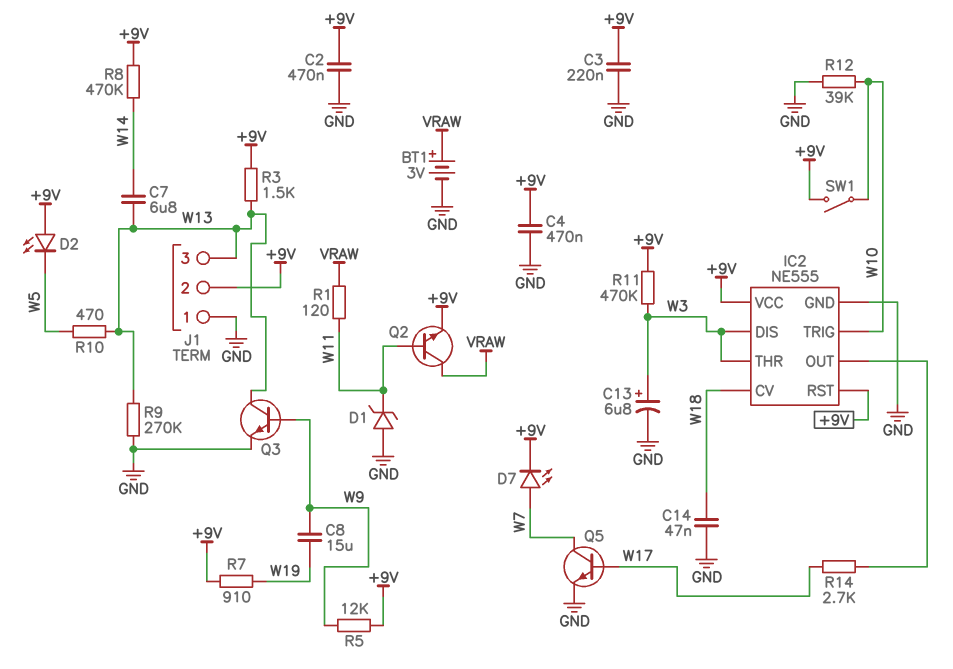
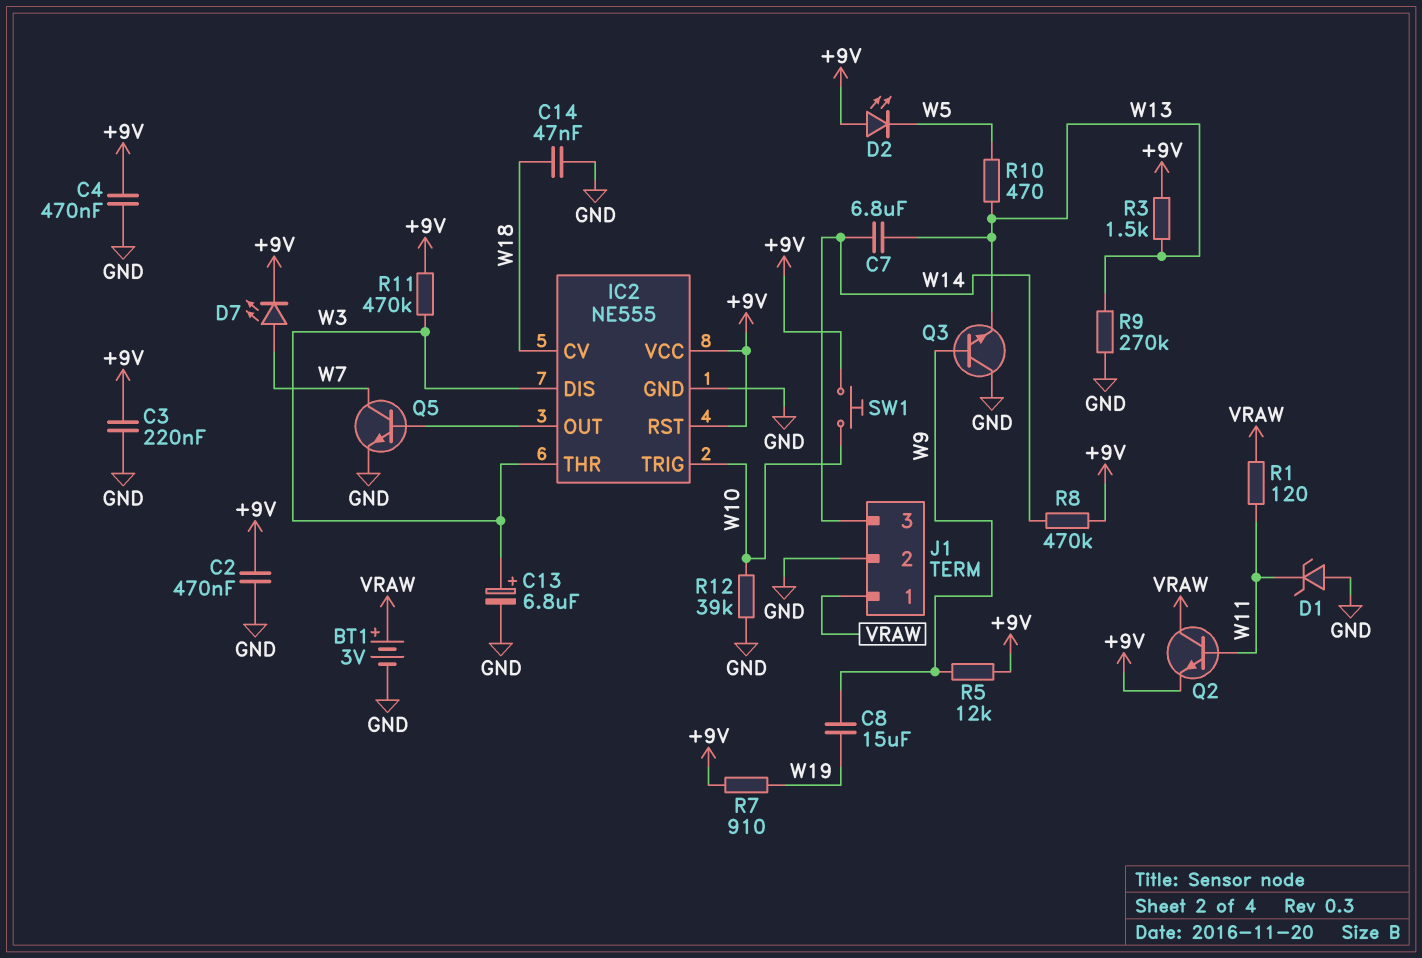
J1 pin 1: GND -> VRAW
J1 pin 2: +9V -> GND
J1 pin 3: W13 -> W14
Q3: NPN (B W9, C W13, E GND) -> NPN (B W9, C GND, E W13)
Q5: NPN (B W17, C W7, E GND) -> NPN (B IC2/OUT, C W7, E GND)
R14: 2.7k (IC2/OUT, W17) -> none
SW1: switch (+9V, W10) -> button (+9V, W10)

